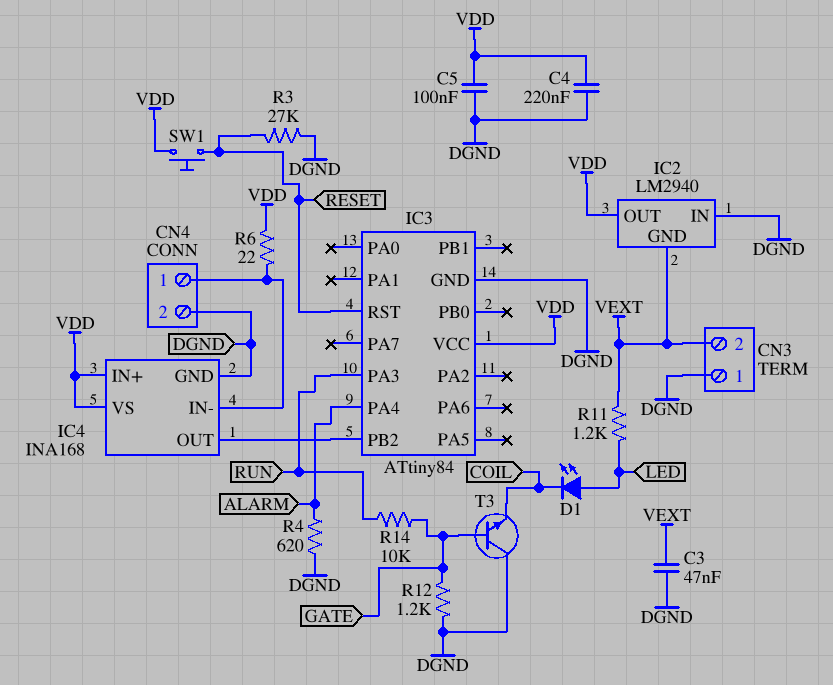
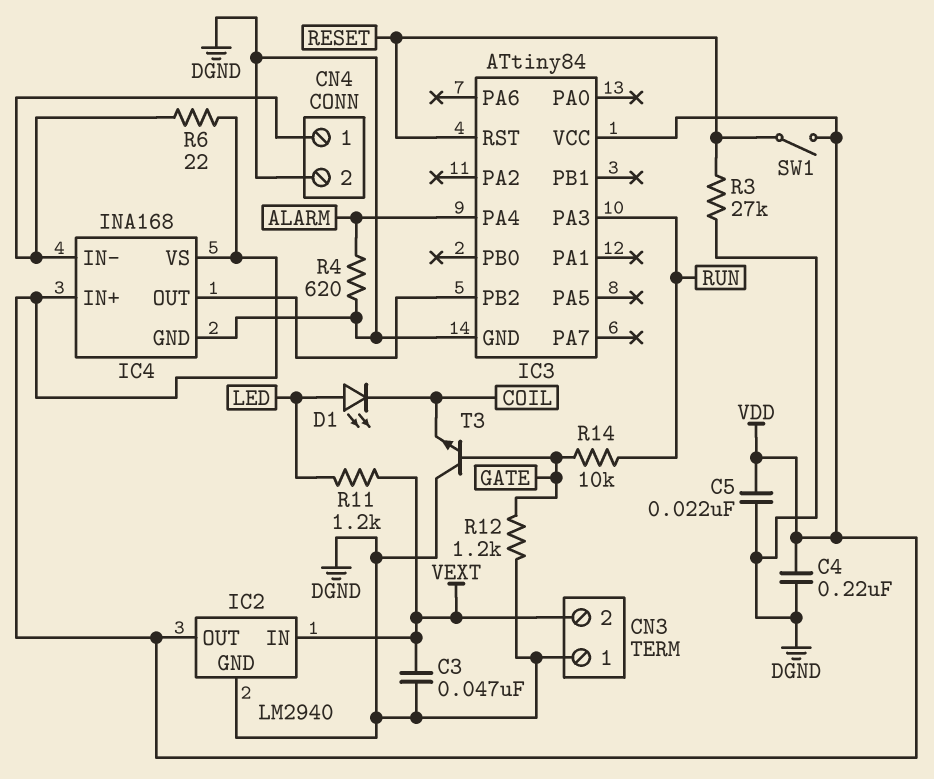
C5: 100nF (DGND, VDD) -> 22nF (DGND, VDD)
IC2 pin GND: VEXT -> DGND
IC2 pin IN: DGND -> VEXT
SW1: button (RESET, VDD) -> switch (RESET, VDD)

